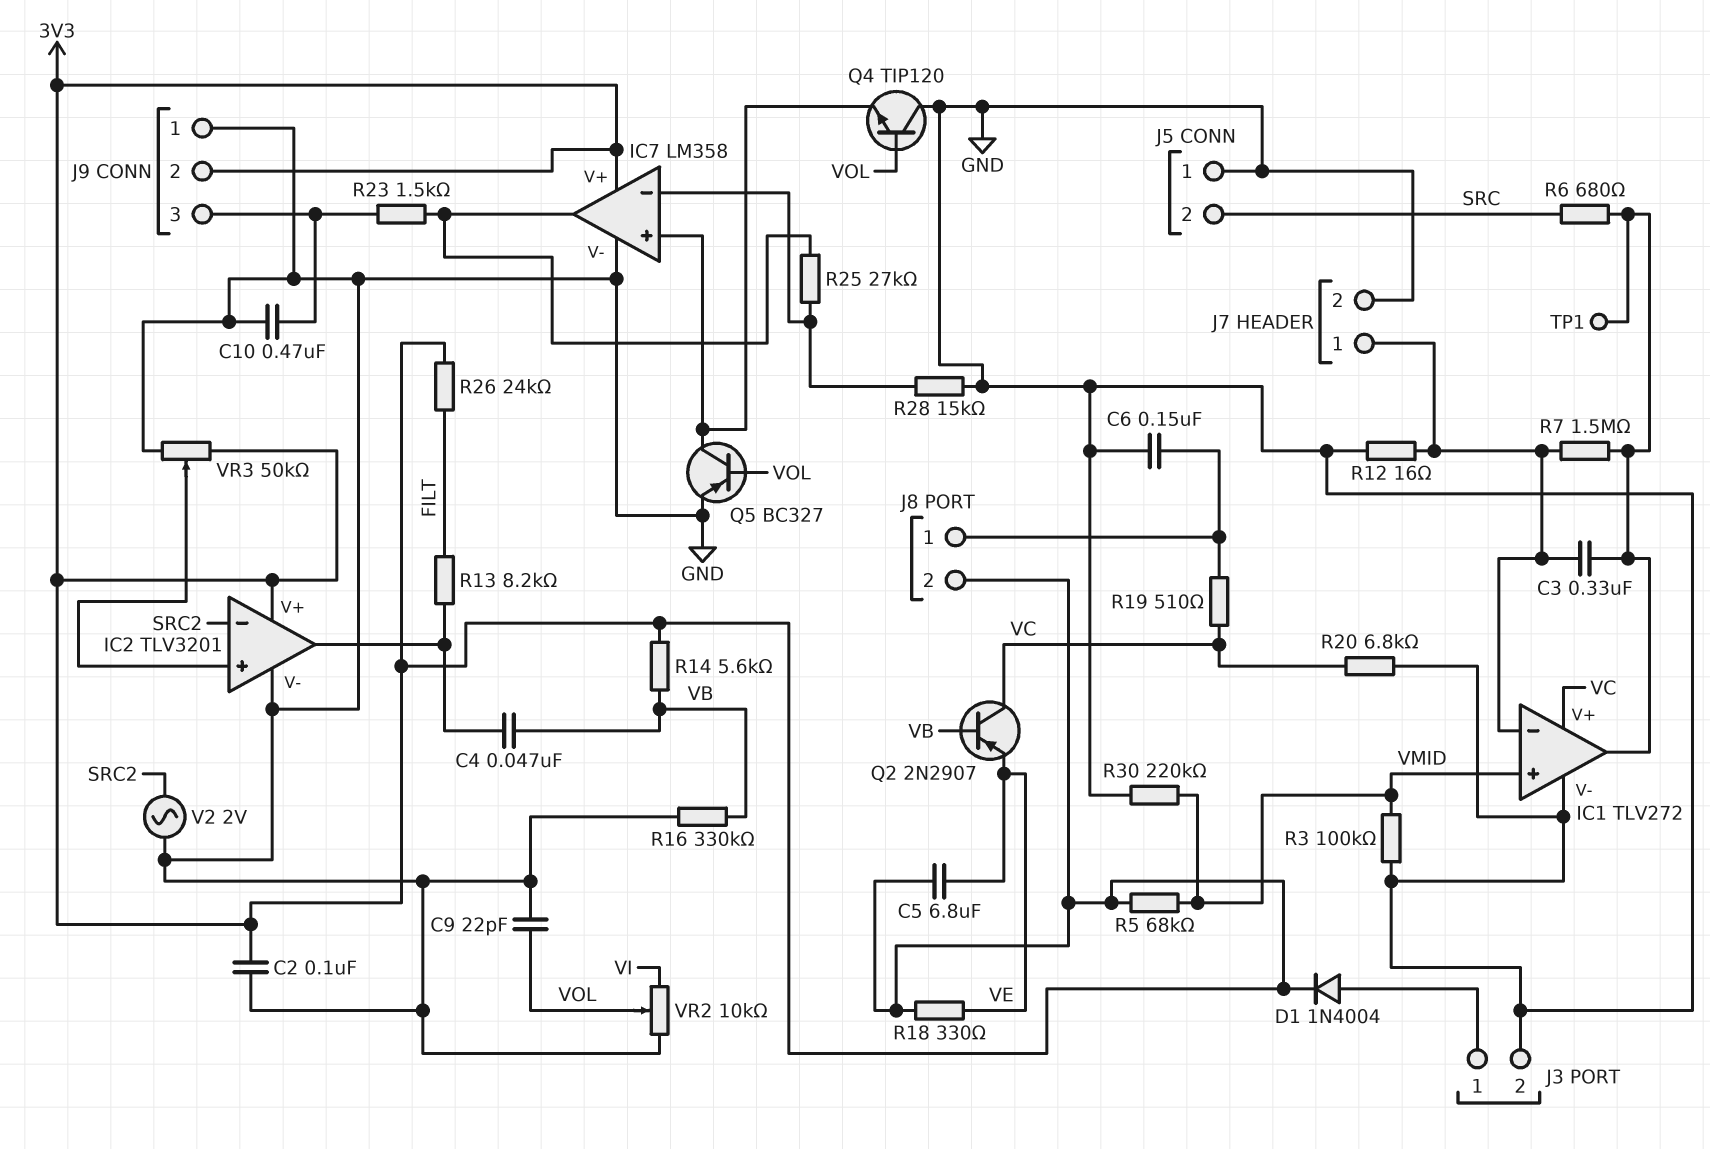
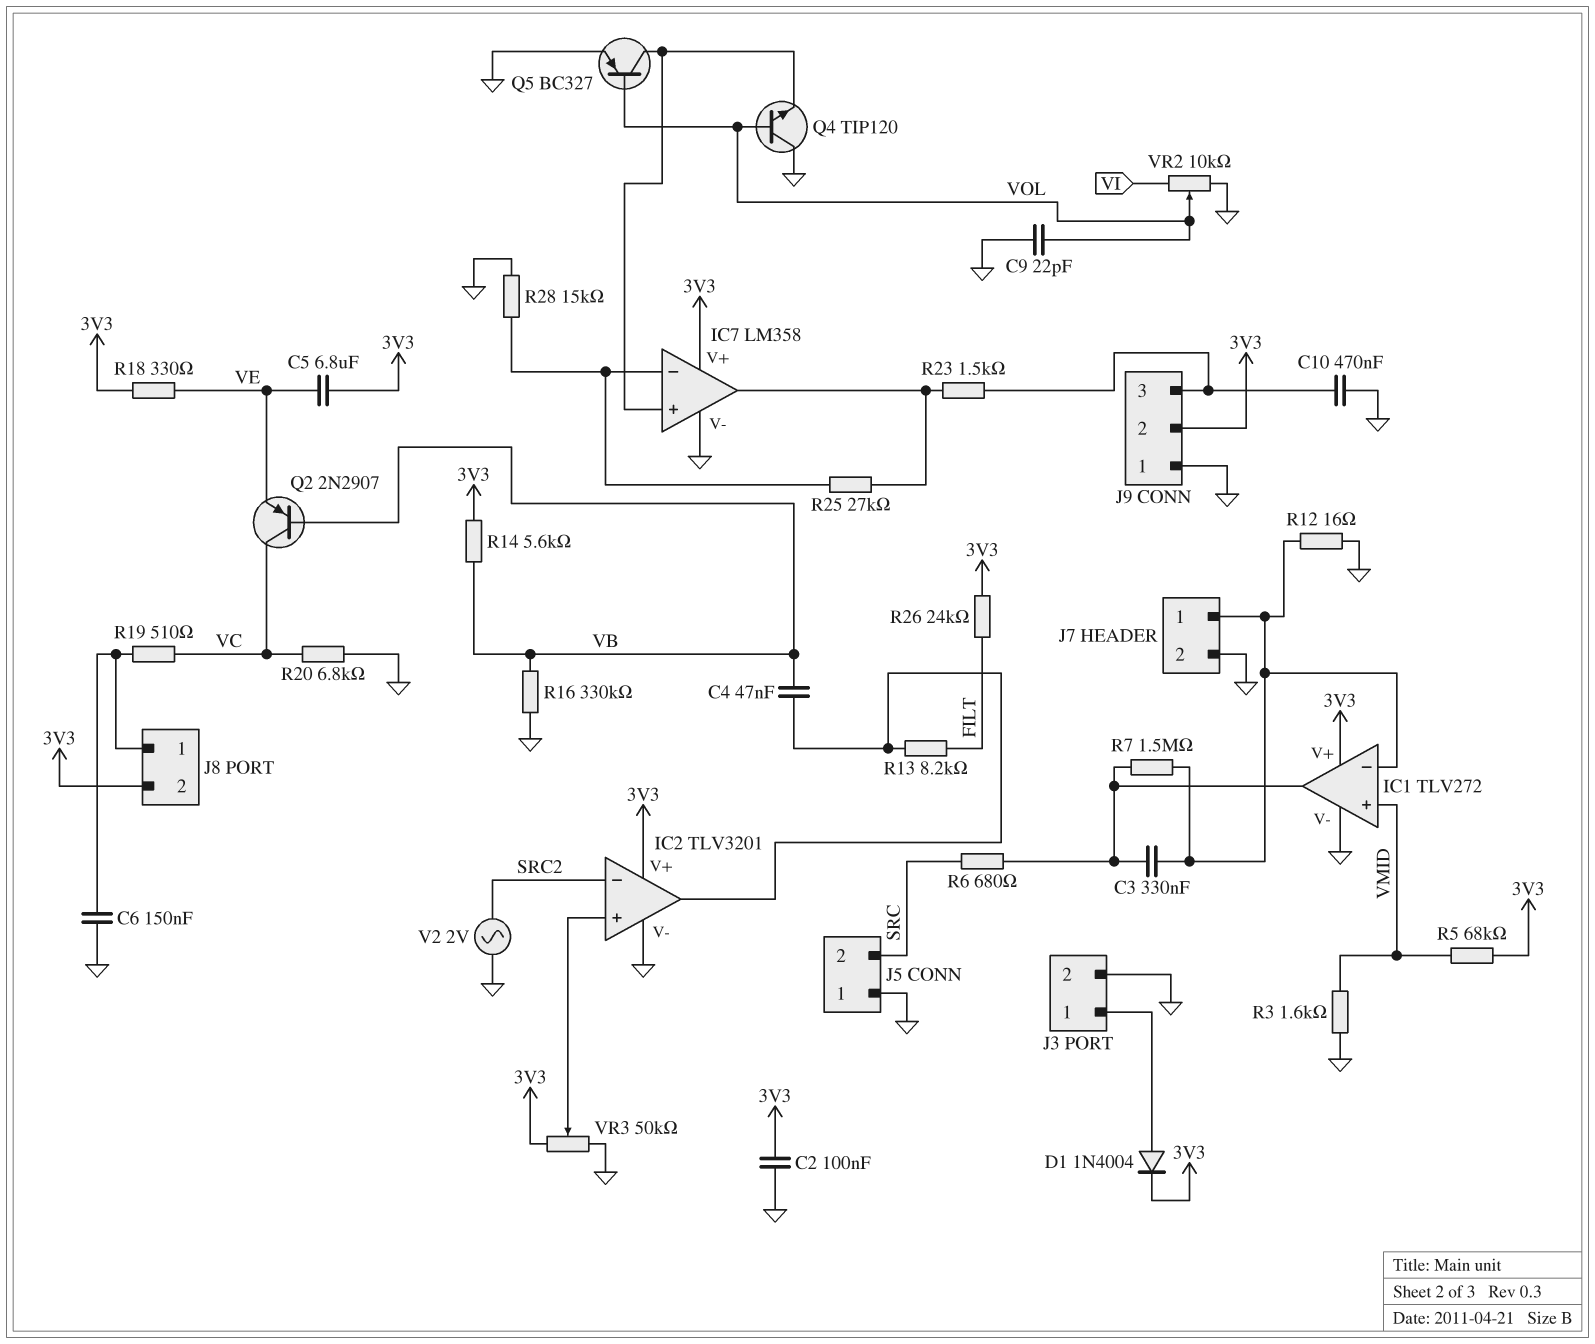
IC1 pin V+: VC -> 3V3
R3: 100k (GND, VMID) -> 1.6k (GND, VMID)
R30: 220k (GND, VMID) -> none
TP1: test point (IC1/out) -> none

